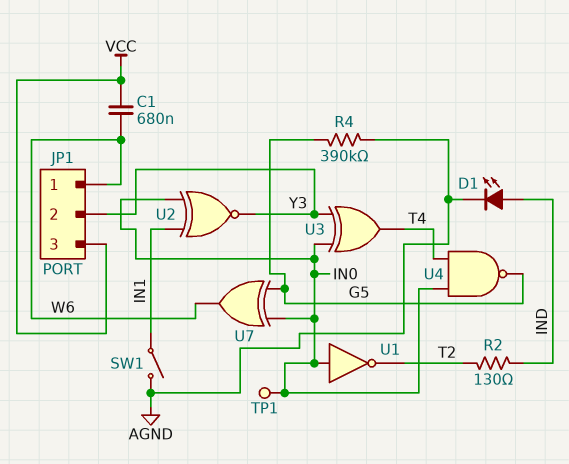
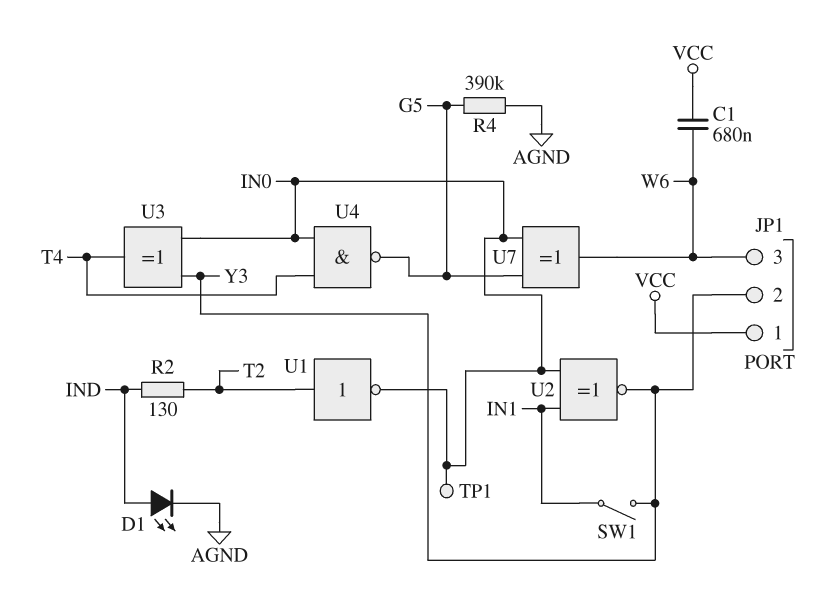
JP1 pin 1: W6 -> VCC
JP1 pin 3: VCC -> W6
SW1: switch (AGND, IN1) -> switch (IN1, Y3)
U1: NOT (in IN0, out T2) -> NOT (in T2, out IN0)

